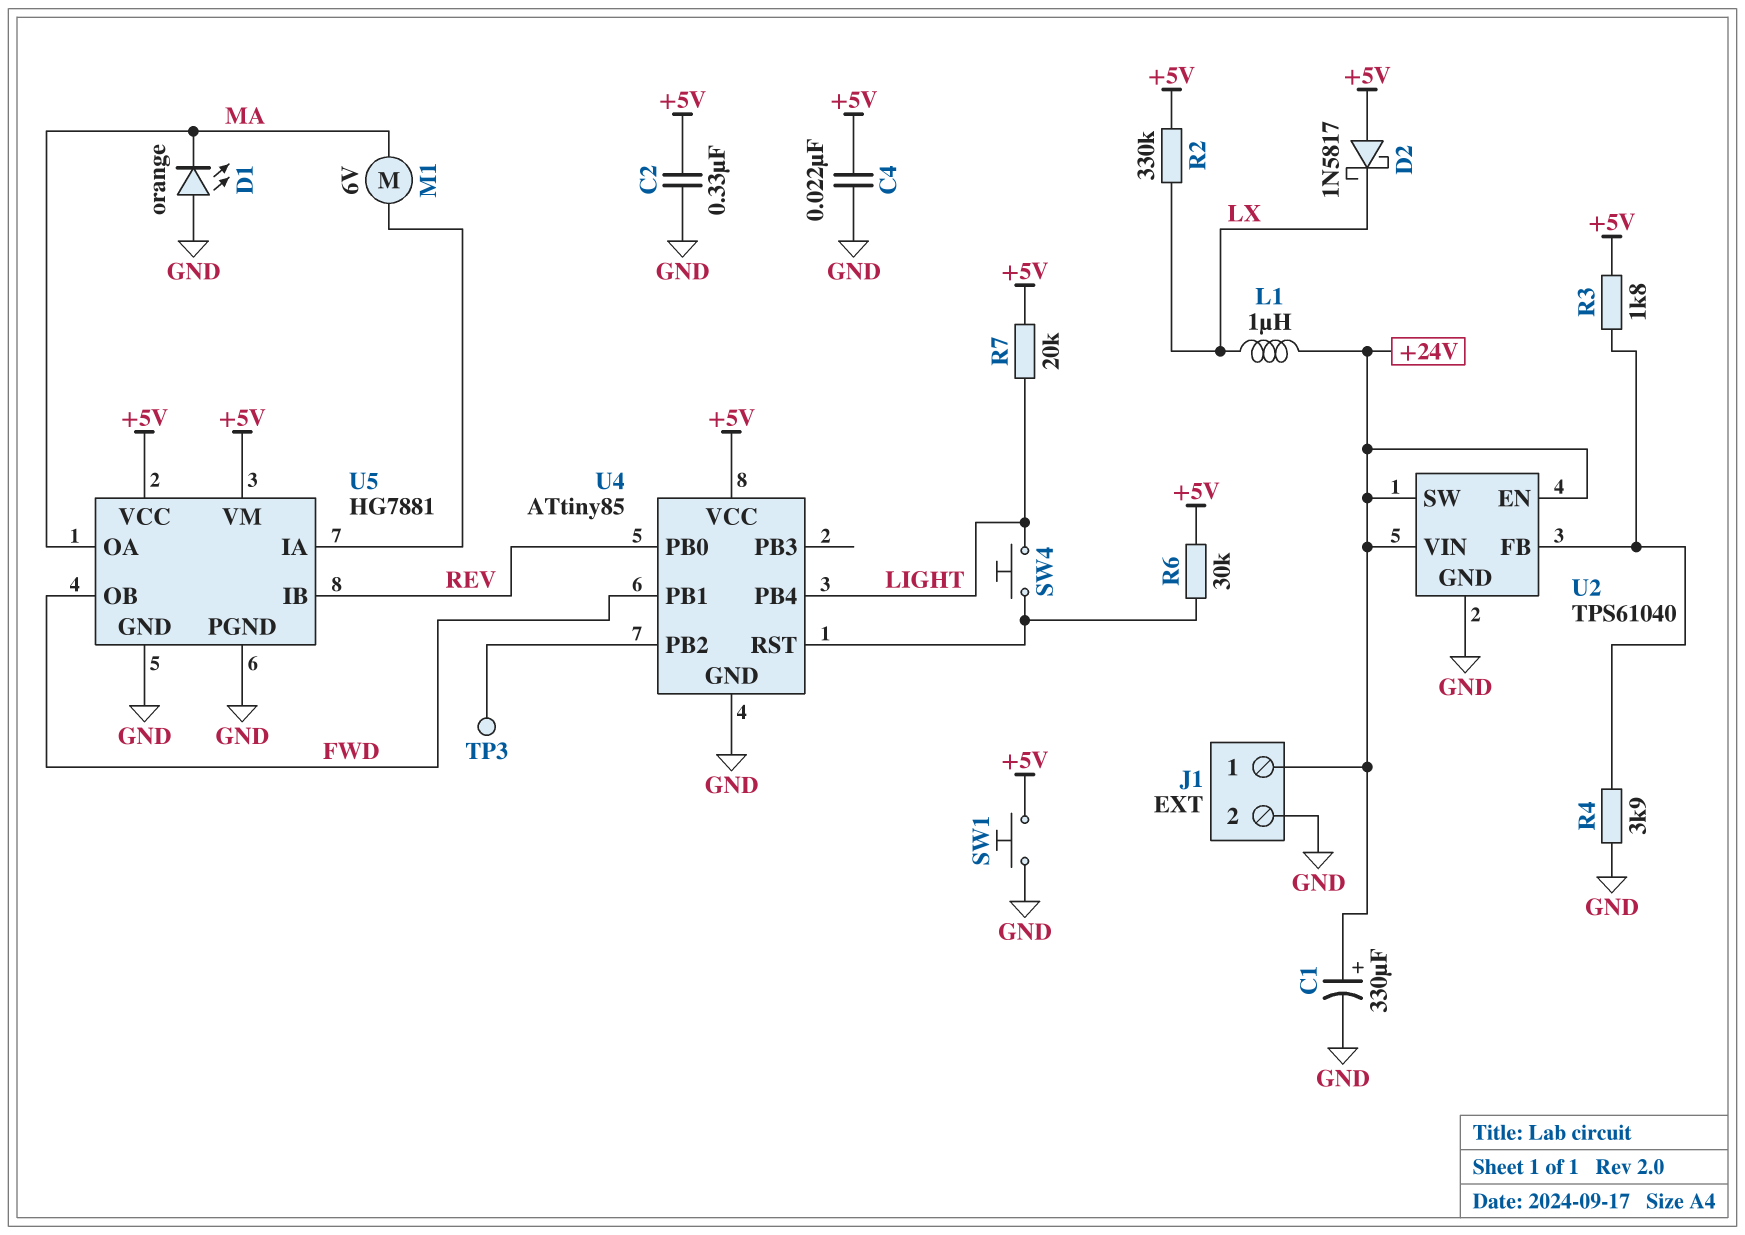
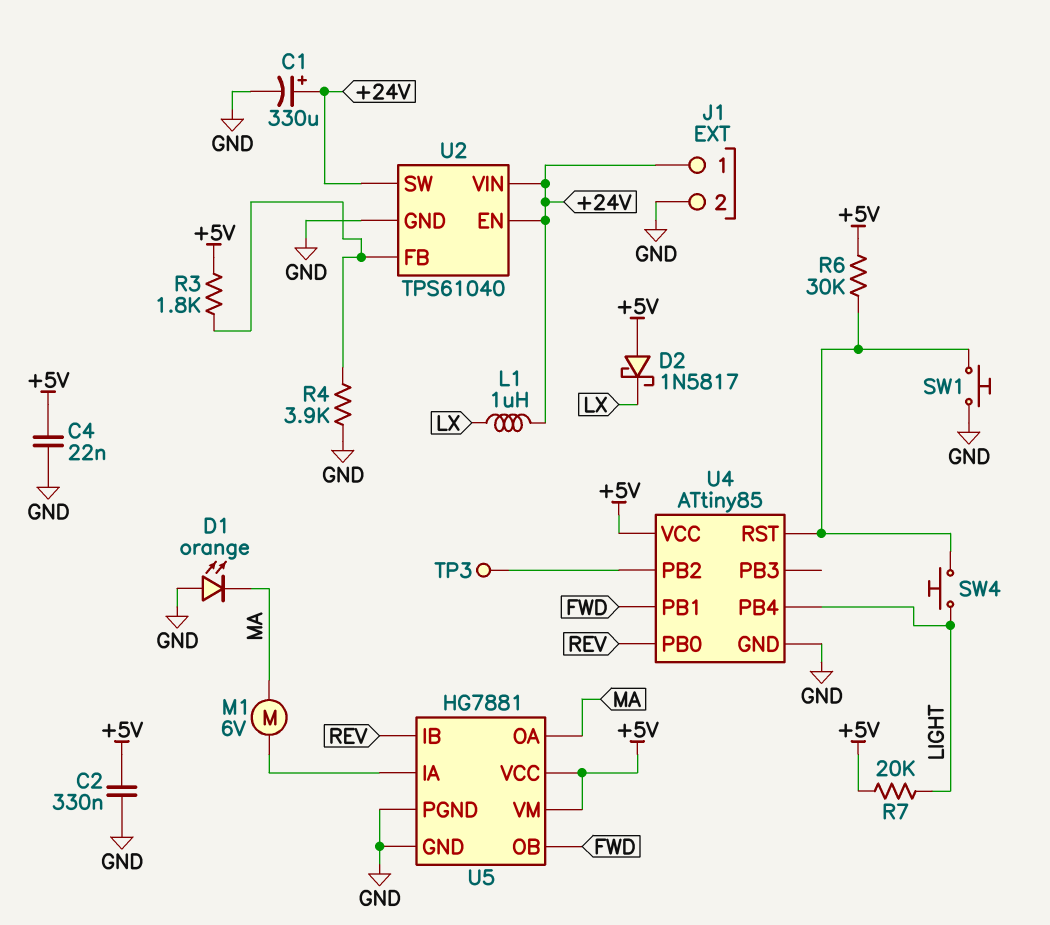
R2: 330k (+5V, LX) -> none
SW1: button (+5V, GND) -> button (GND, U4/RST)

